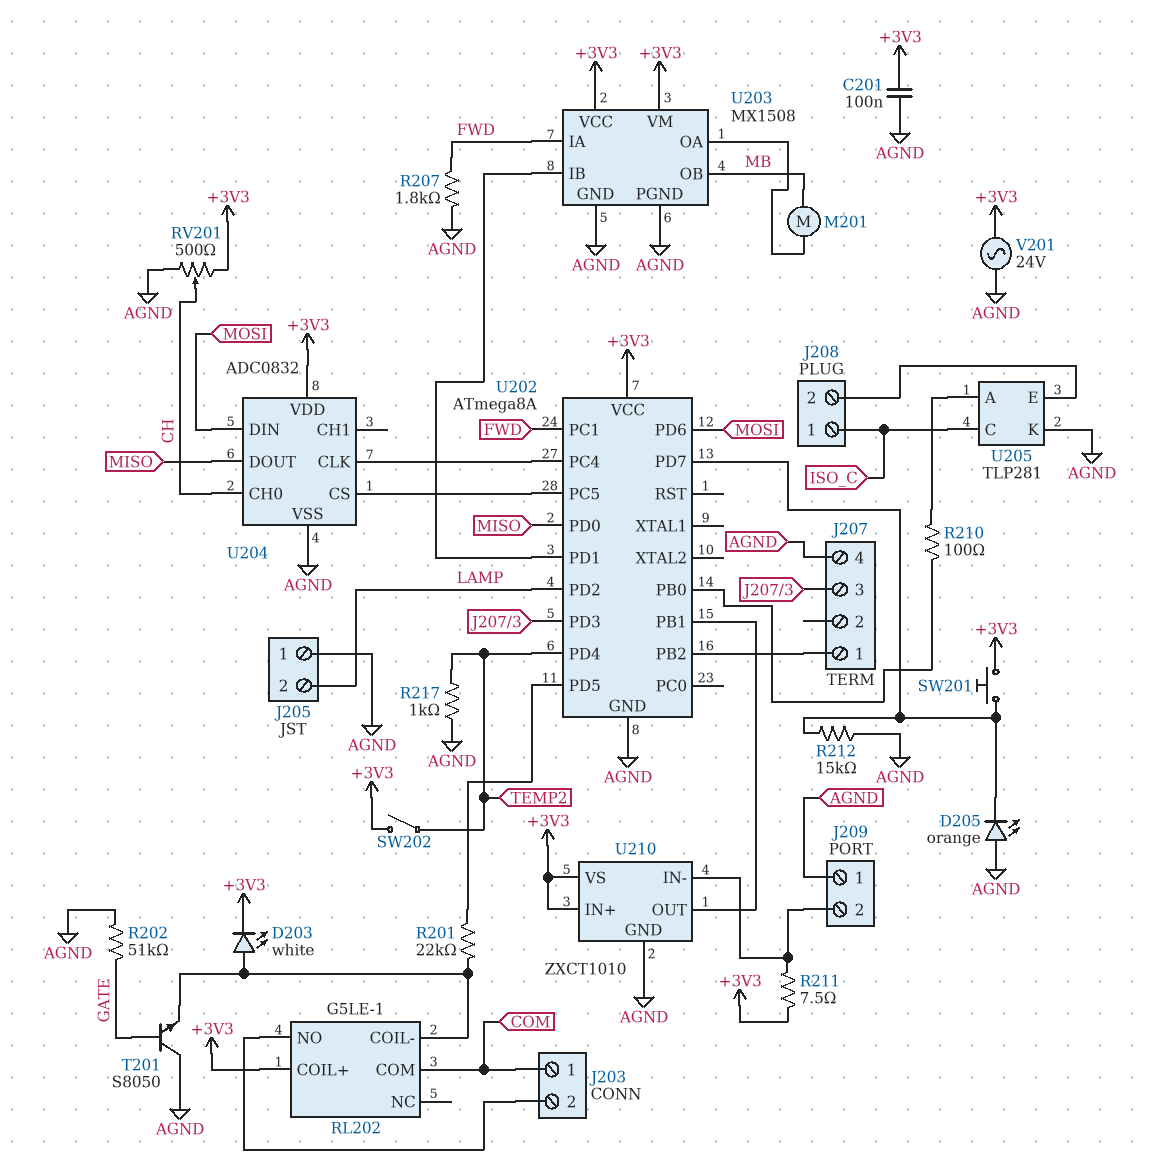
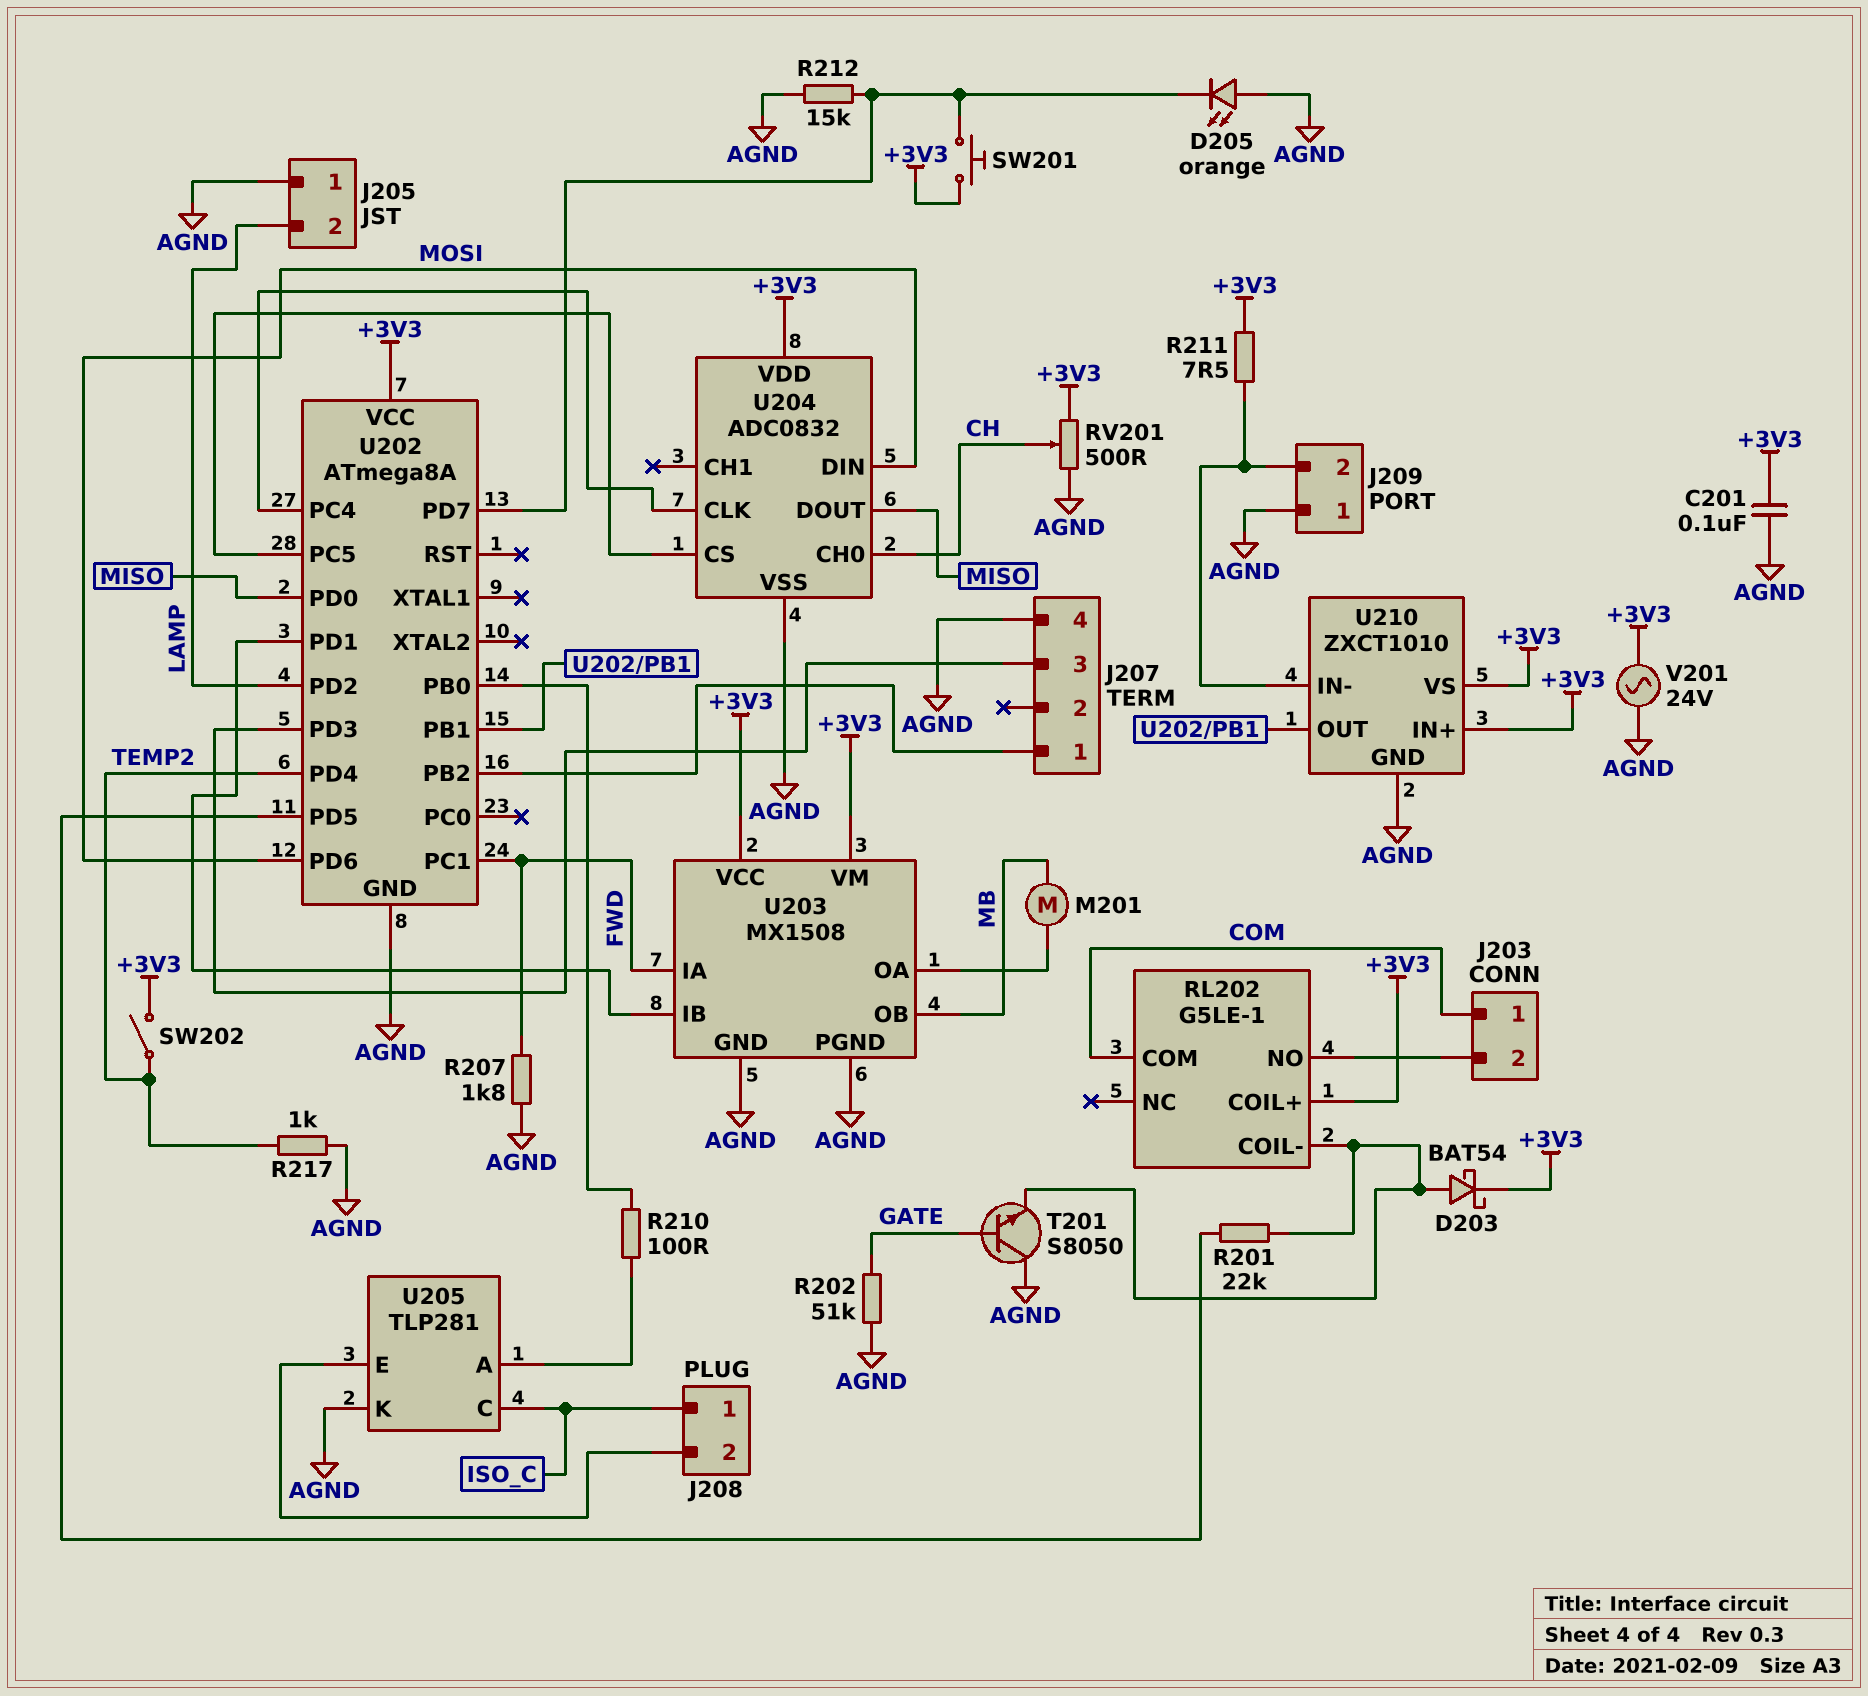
D203: LED white (A RL202/COIL-, K +3V3) -> schottky BAT54 (A RL202/COIL-, K +3V3)

